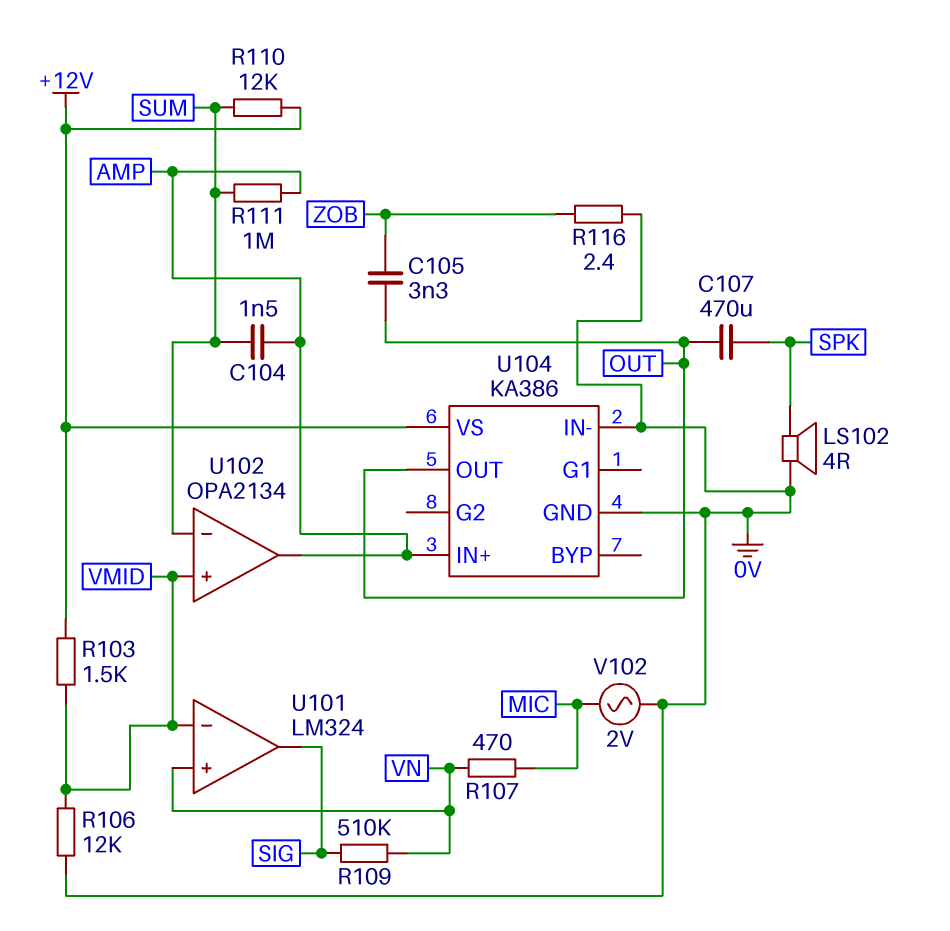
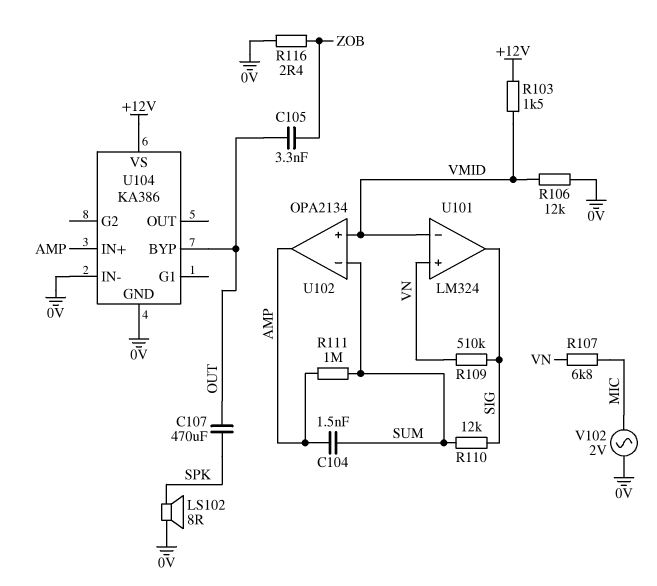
LS102: speaker 4R (0V, SPK) -> speaker 8R (0V, SPK)
R107: 470 (MIC, VN) -> 6.8k (MIC, VN)
R110: 12k (+12V, SUM) -> 12k (SIG, SUM)
U104 pin BYP: none -> OUT
U104 pin OUT: OUT -> none

